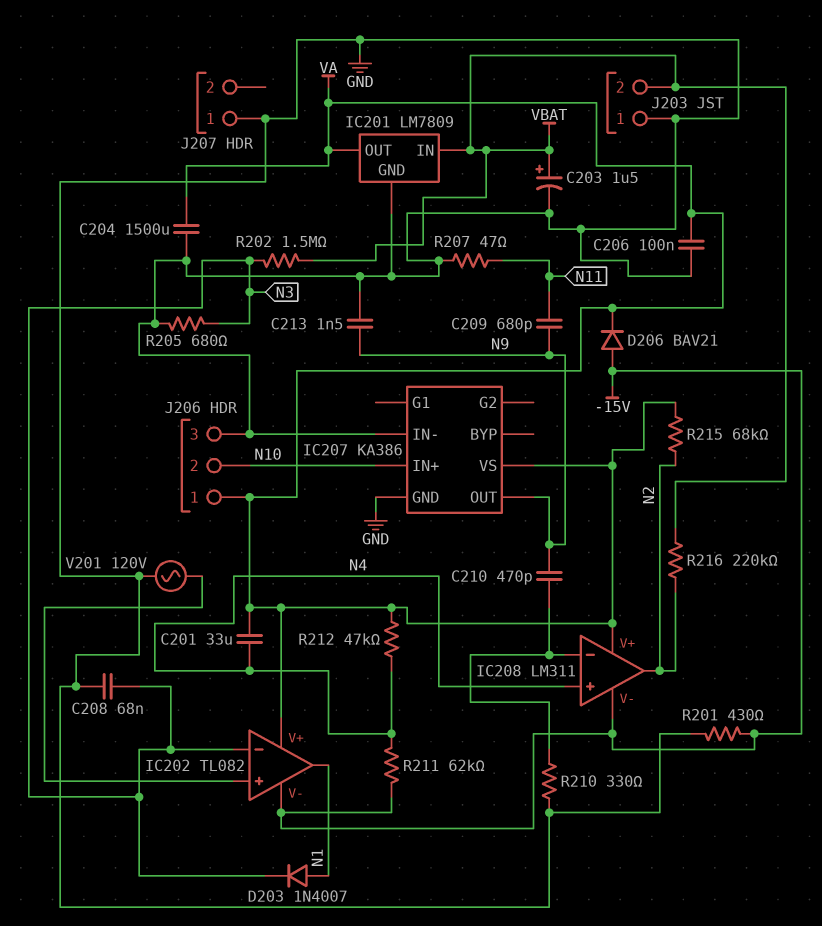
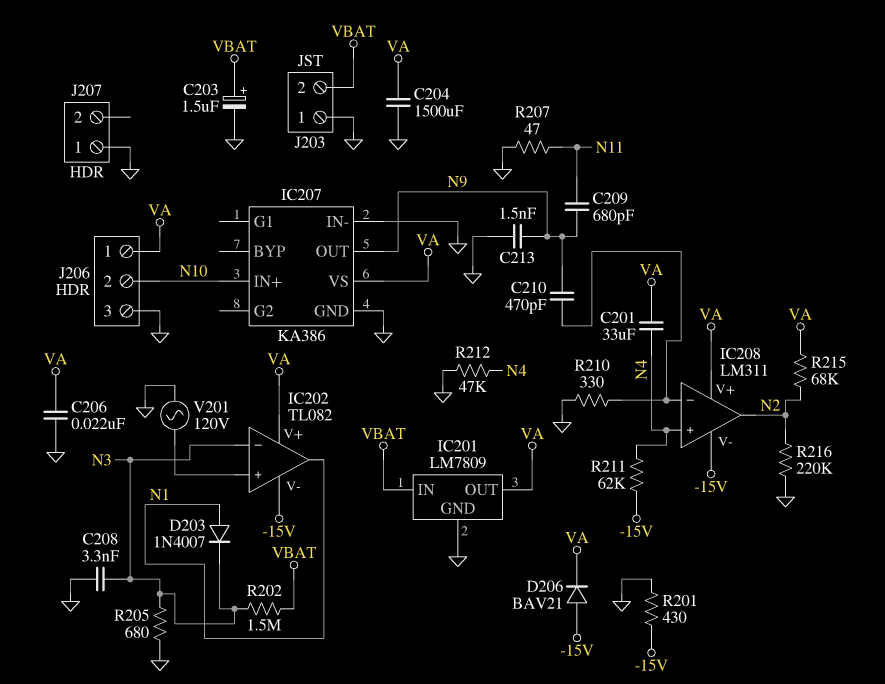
C206: 100nF (GND, VA) -> 22nF (GND, VA)
C208: 68nF (GND, N3) -> 3.3nF (GND, N3)
R212: 47k (N4, VA) -> 47k (GND, N4)
R216: 220k (N2, VBAT) -> 220k (GND, N2)

